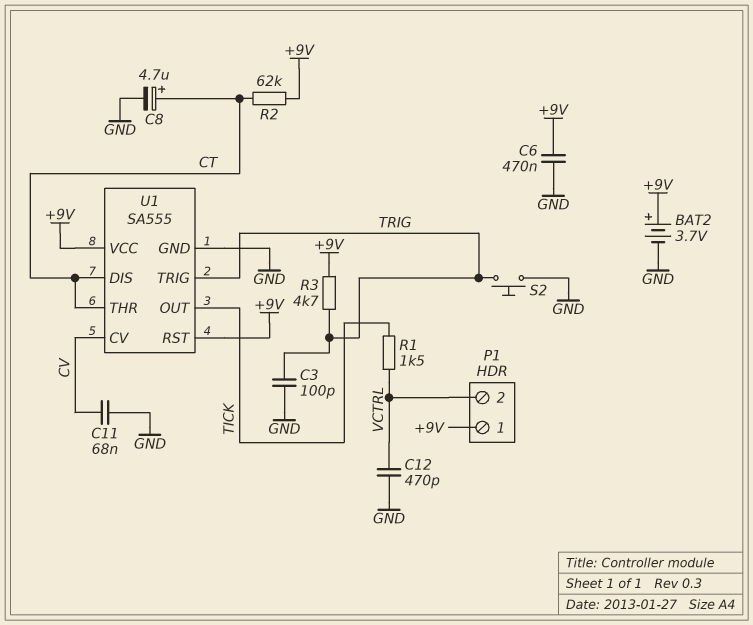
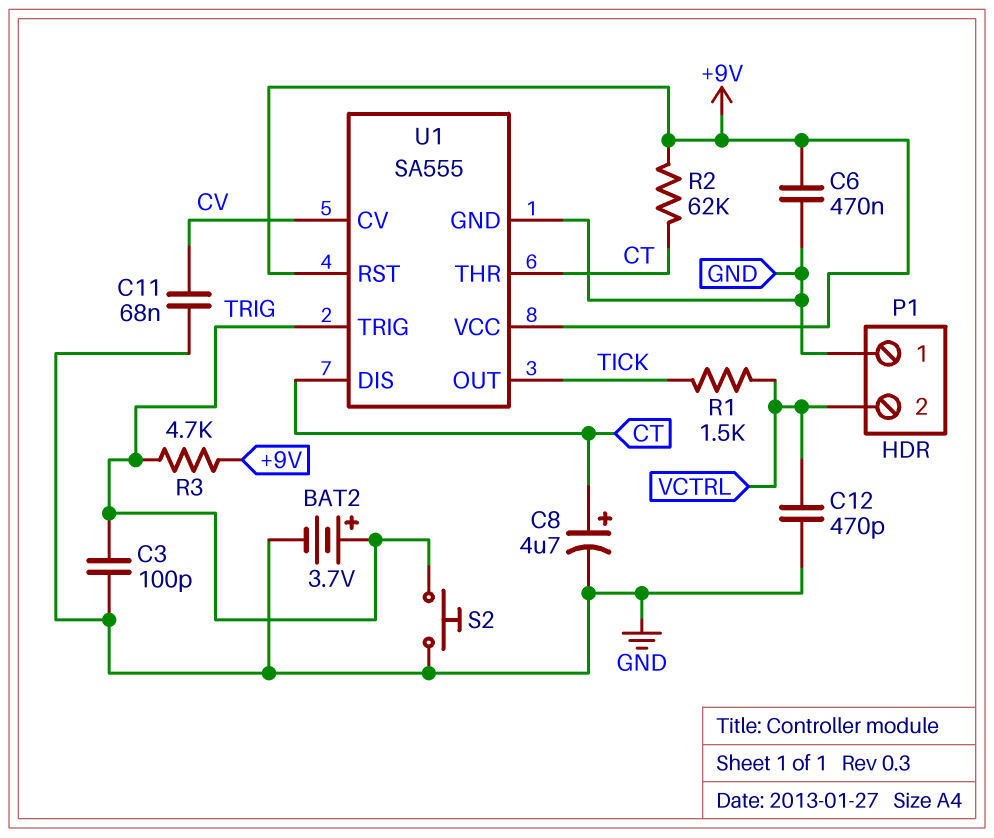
BAT2: 3.7V (plus +9V, minus GND) -> 3.7V (plus TRIG, minus GND)
P1 pin 1: +9V -> GND

